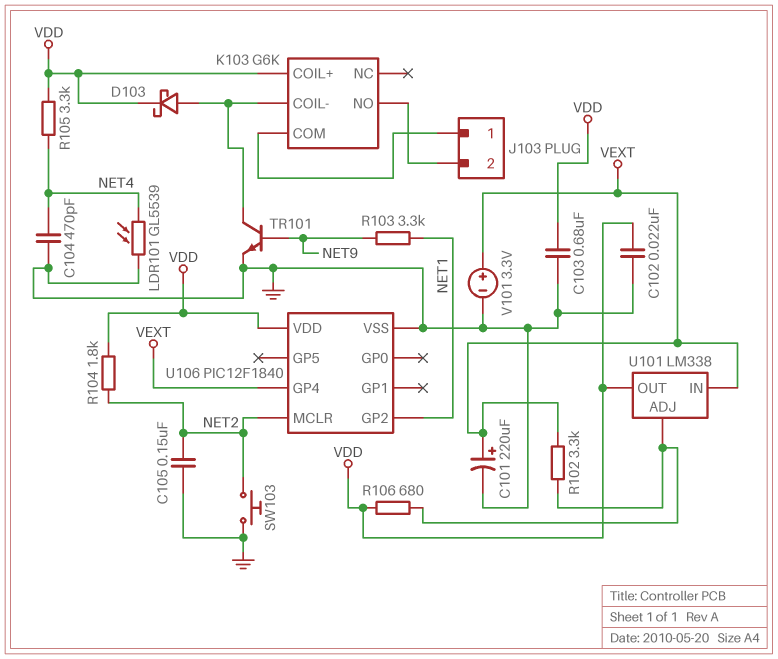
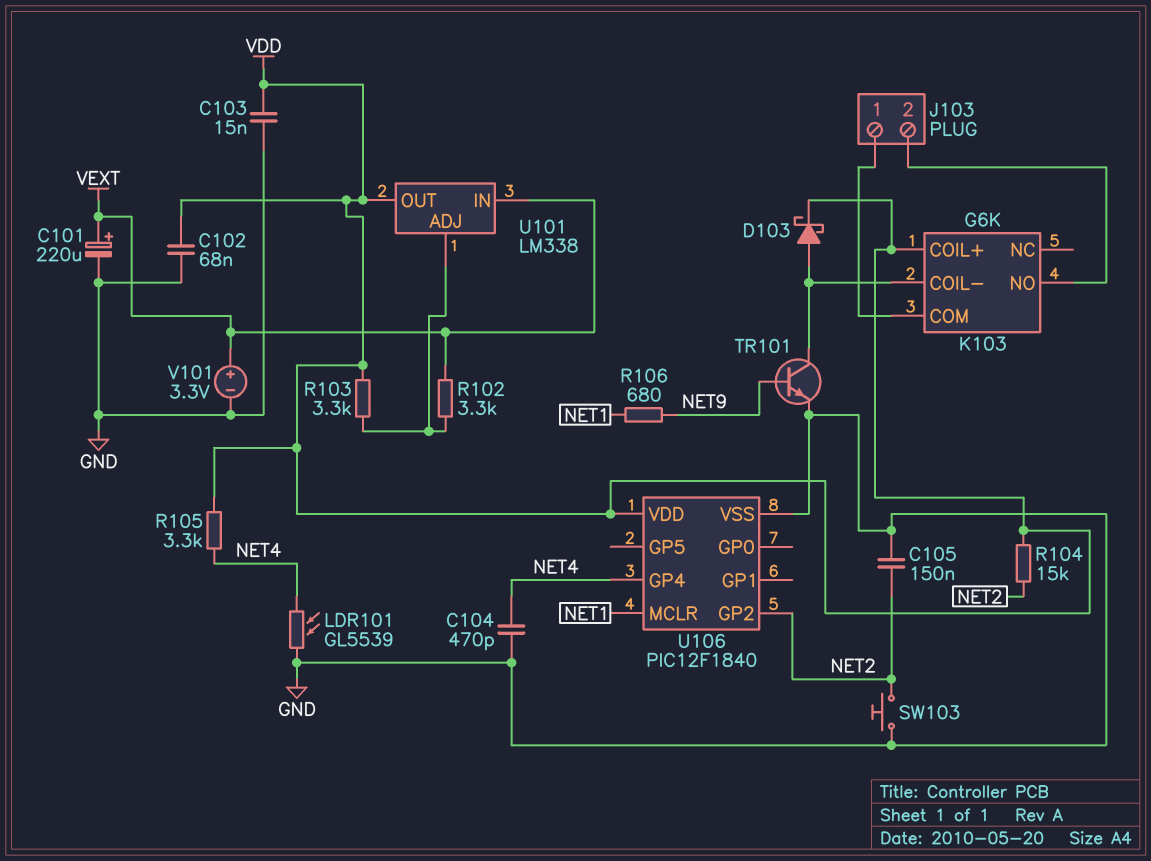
C102: 22nF (GND, VDD) -> 68nF (GND, VDD)
C103: 680nF (GND, VDD) -> 15nF (GND, VDD)
R103: 3.3k (NET1, NET9) -> 3.3k (U101/ADJ, VDD)
R104: 1.8k (NET2, VDD) -> 15k (NET2, VDD)
R106: 680 (U101/ADJ, VDD) -> 680 (NET1, NET9)
U106 pin GP2: NET1 -> NET2
U106 pin GP4: VEXT -> NET4
U106 pin MCLR: NET2 -> NET1

